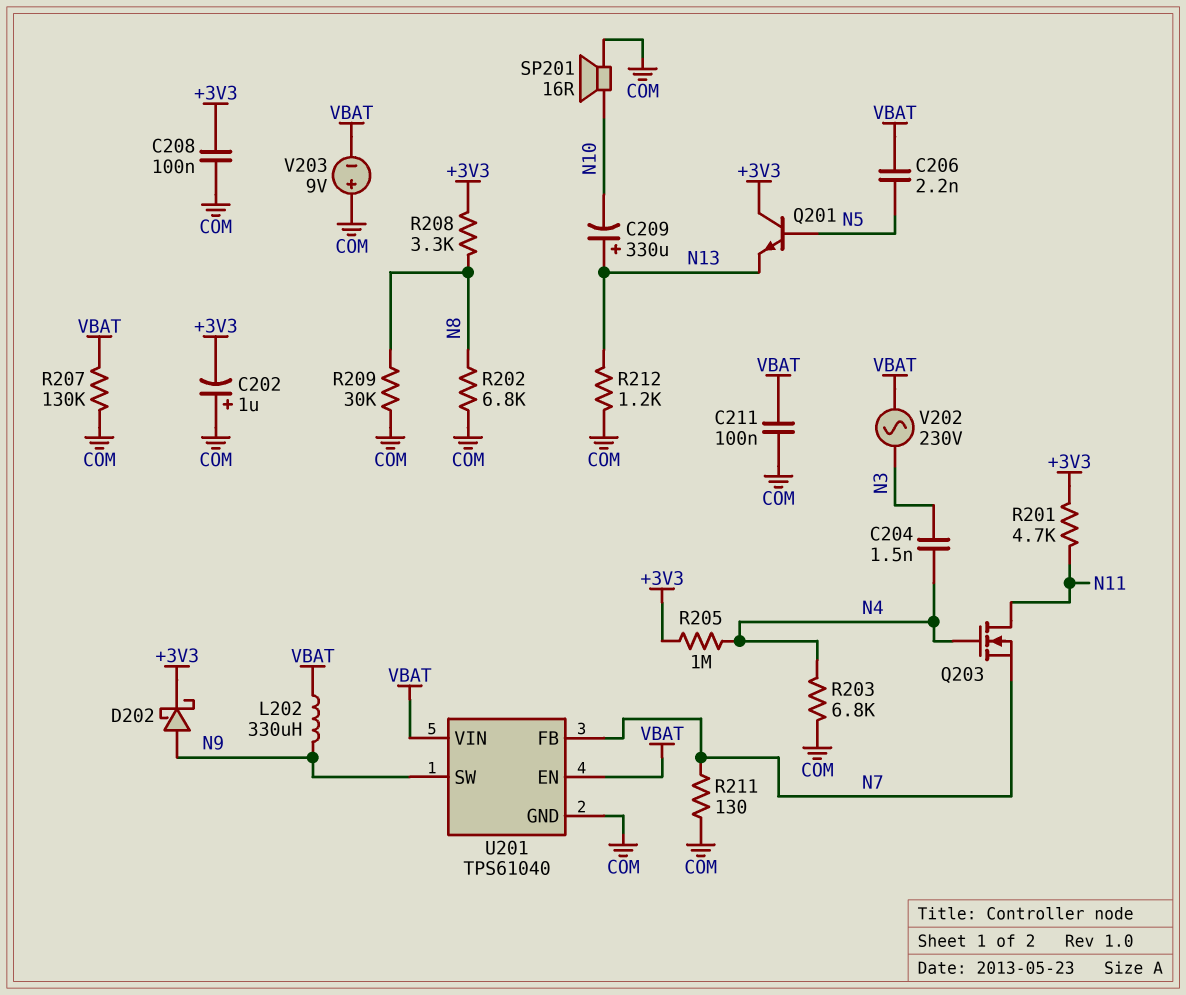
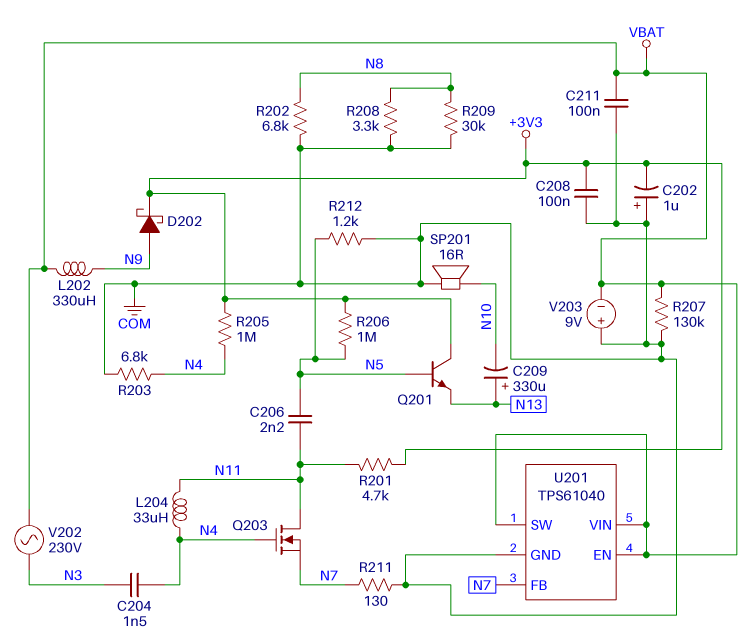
C206: 2.2nF (N5, VBAT) -> 2.2nF (N5, N11)
L204: none -> 33uH (N4, N11)
R206: none -> 1M (+3V3, N5)
R208: 3.3k (+3V3, N8) -> 3.3k (COM, N8)
R212: 1.2k (COM, N13) -> 1.2k (COM, N5)
U201 pin SW: N9 -> VBAT

